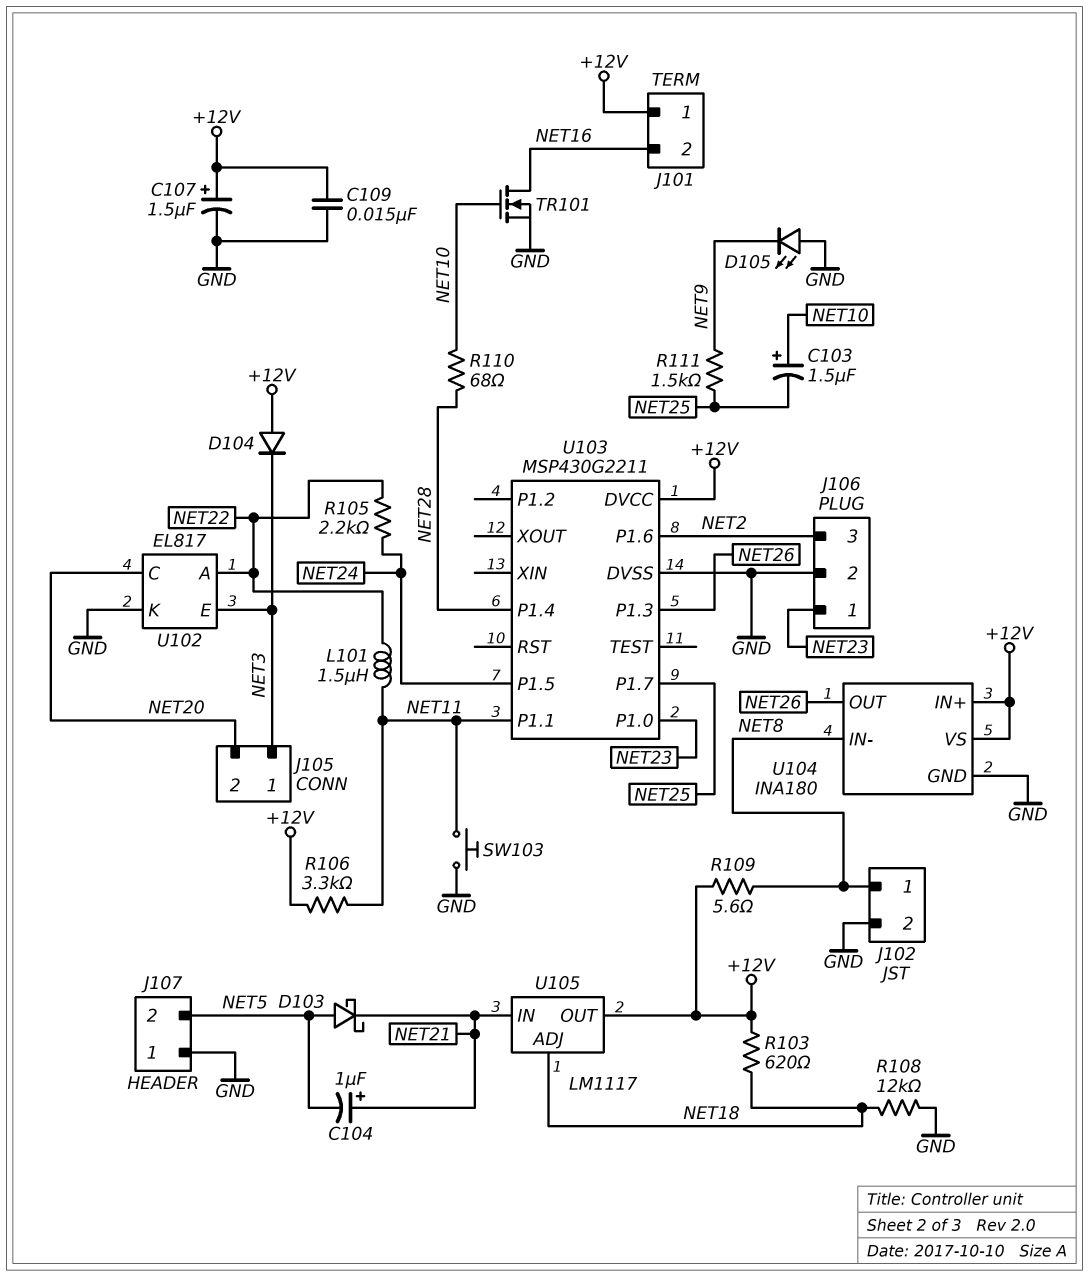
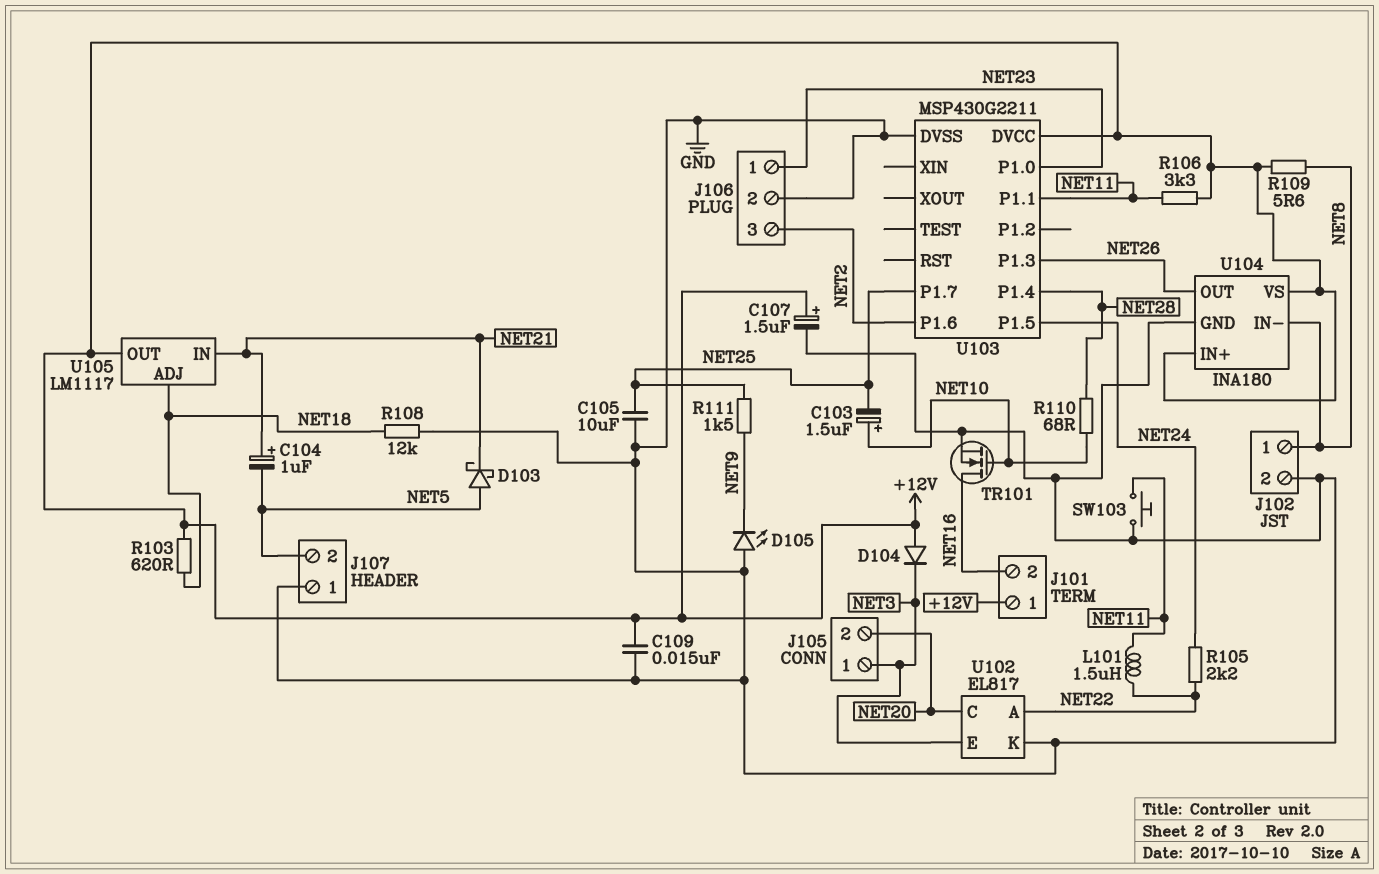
C105: none -> 10uF (GND, NET25)

